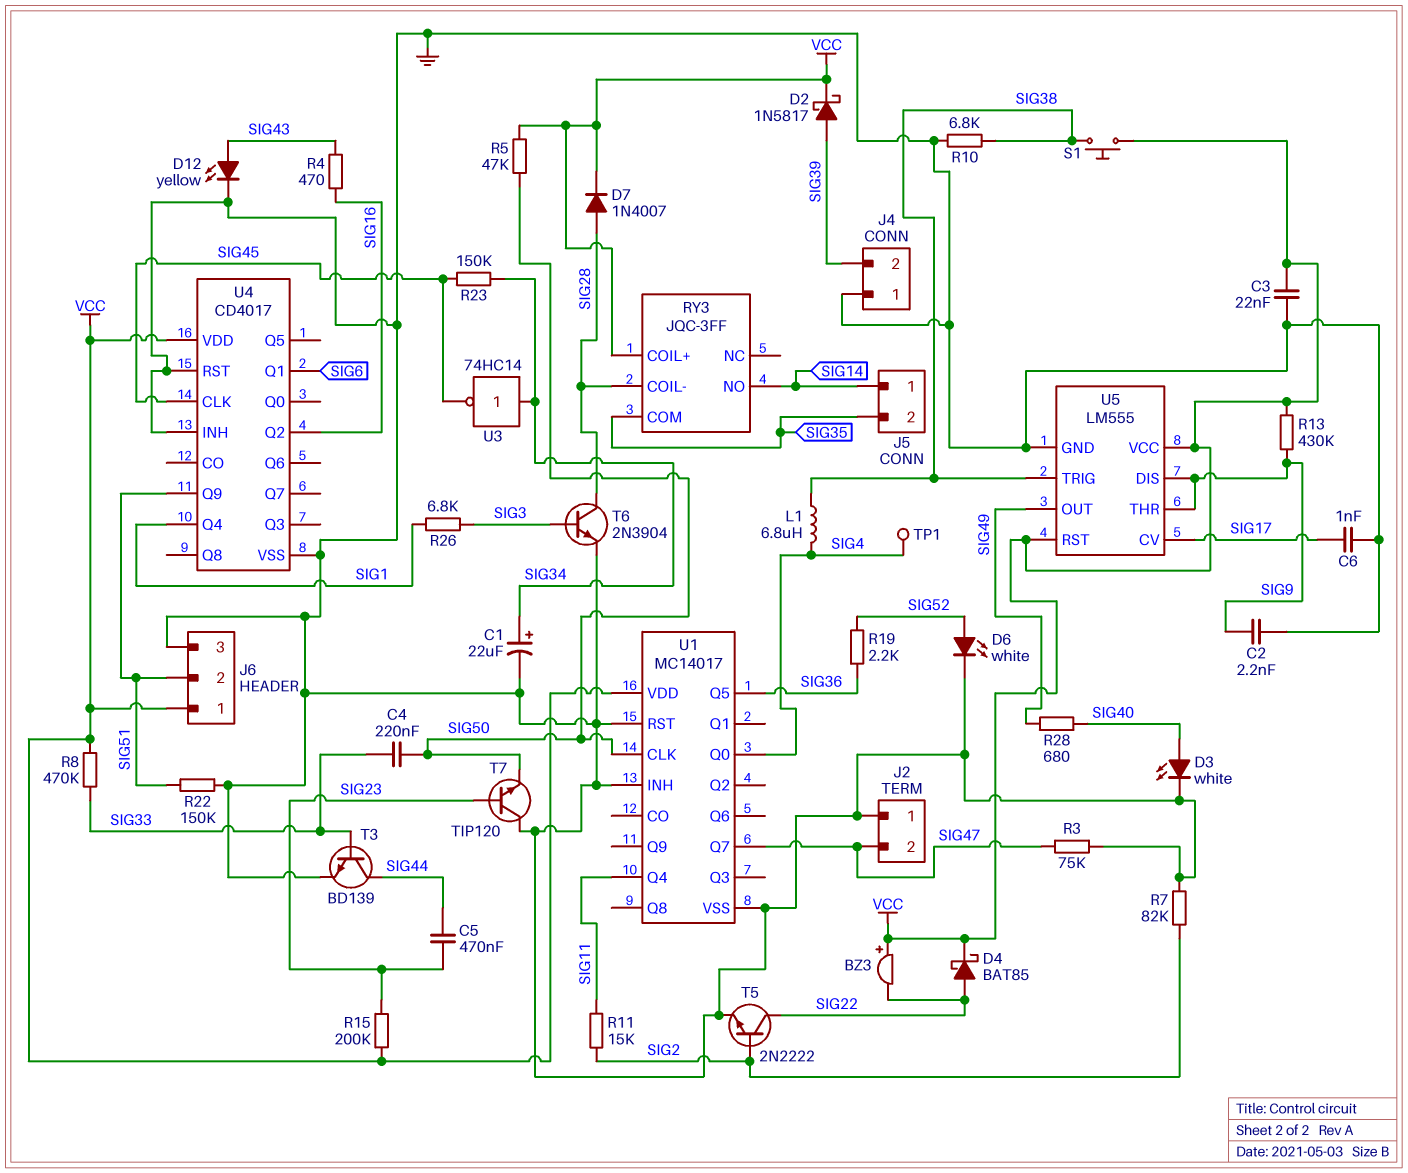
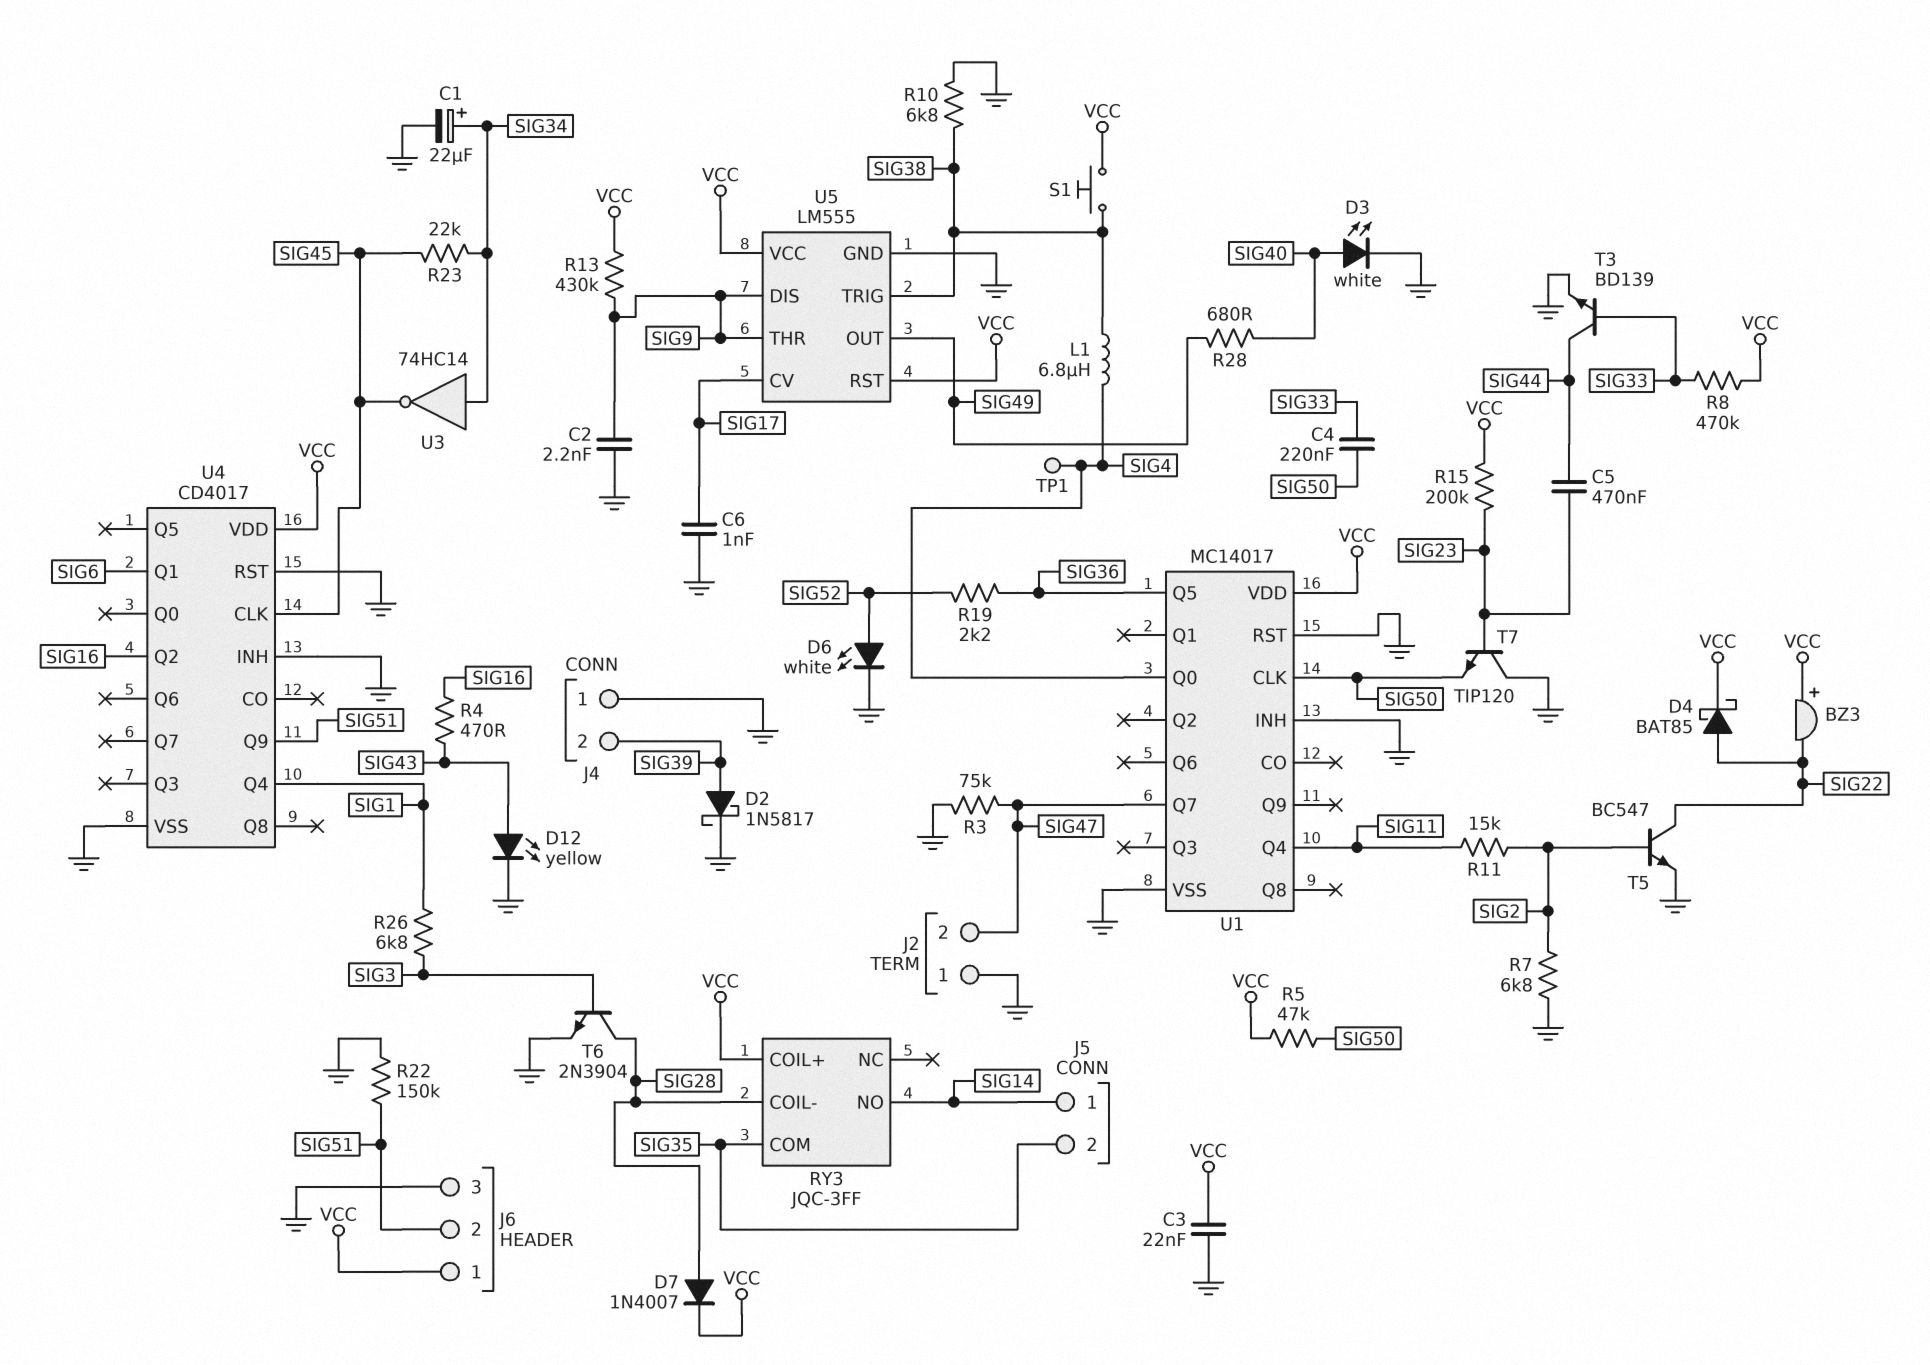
D2: schottky 1N5817 (A SIG39, K VCC) -> schottky 1N5817 (A SIG39, K GND)
R7: 82k (GND, SIG2) -> 6.8k (GND, SIG2)
R23: 150k (SIG34, SIG45) -> 22k (SIG34, SIG45)
T5: NPN 2N2222 (B SIG2, C SIG22, E GND) -> NPN BC547 (B SIG2, C SIG22, E GND)

